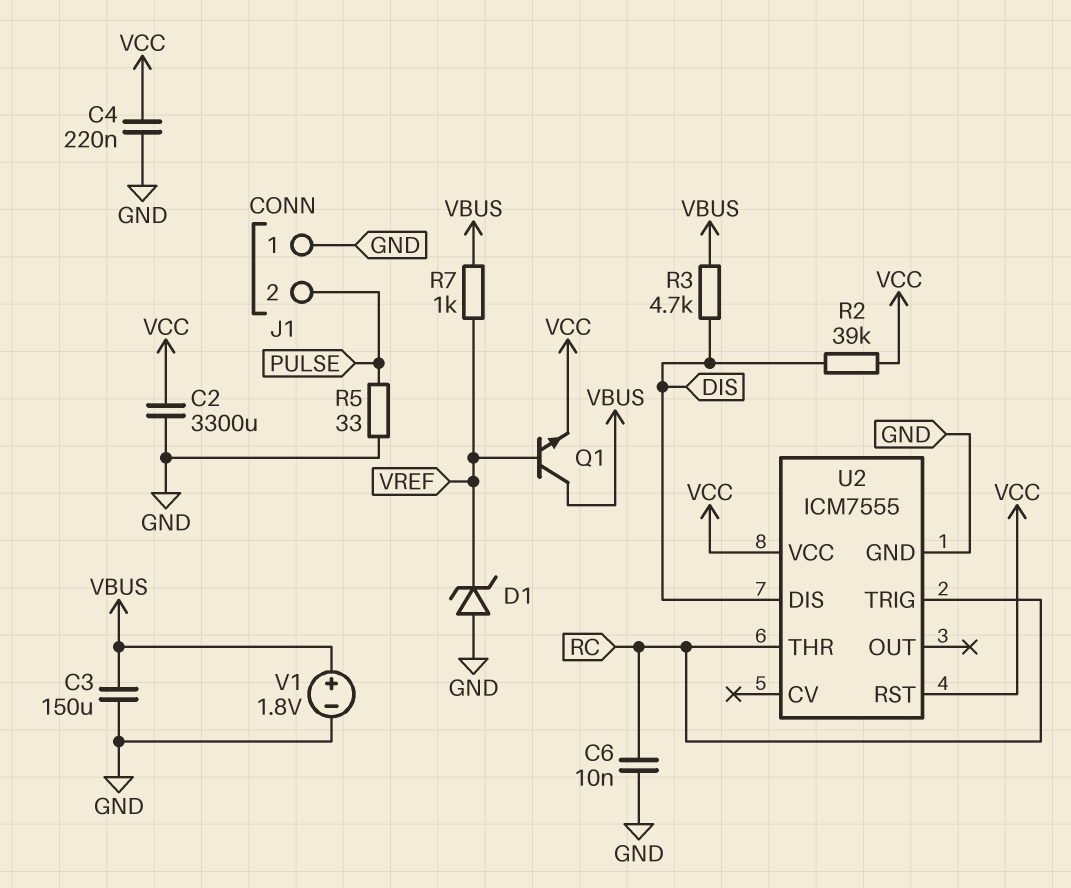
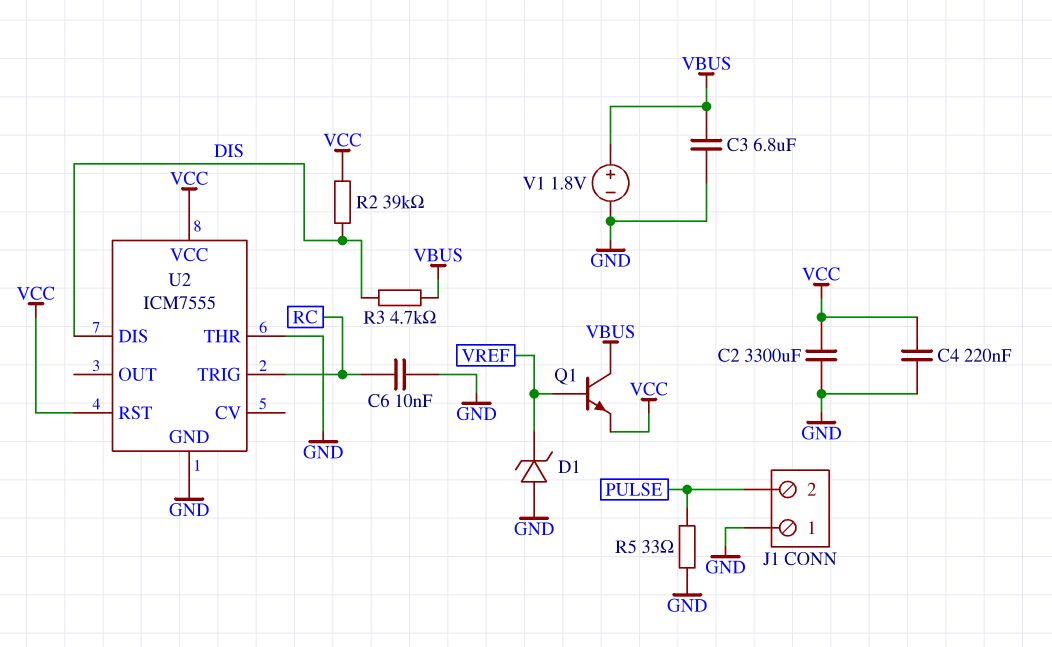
C3: 150uF (GND, VBUS) -> 6.8uF (GND, VBUS)
R7: 1k (VBUS, VREF) -> none
U2 pin THR: RC -> GND

